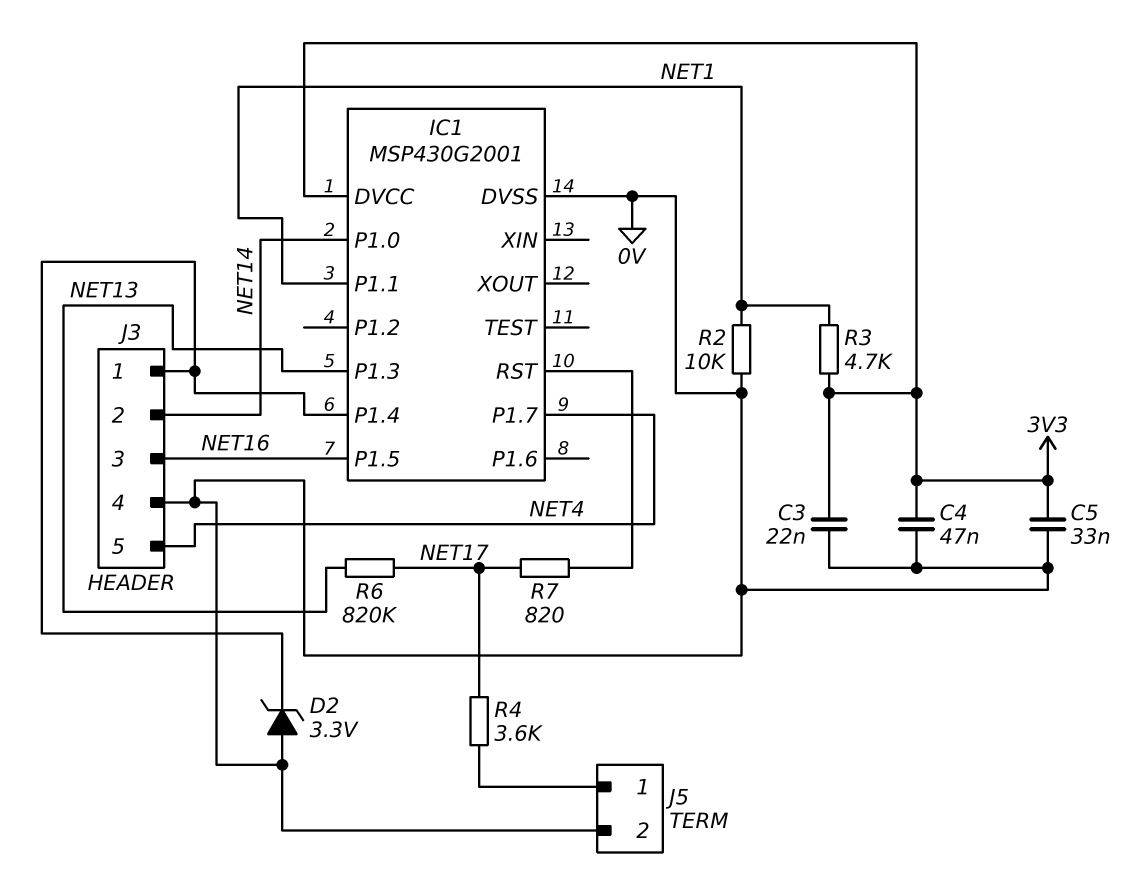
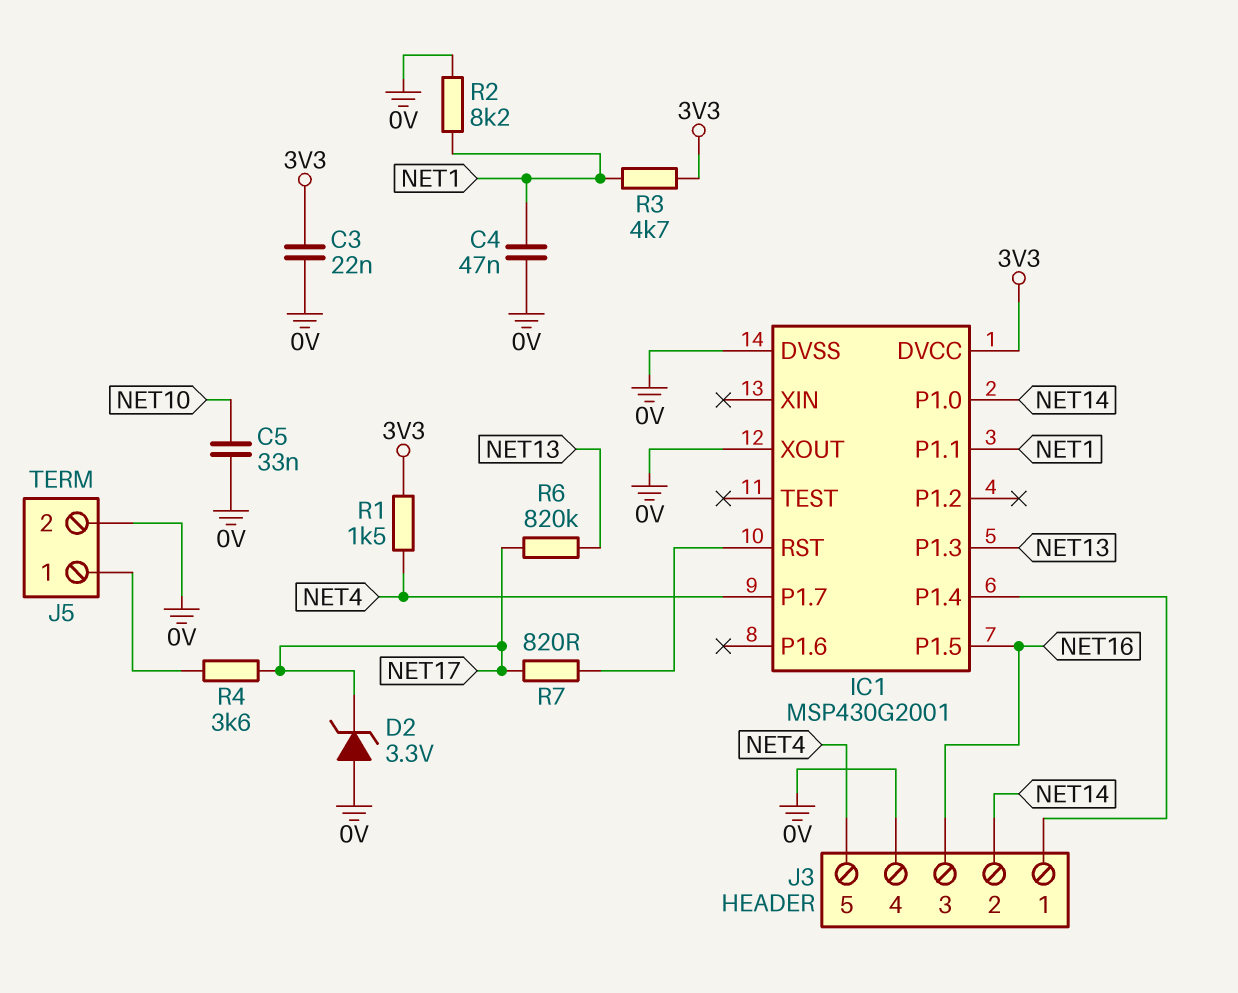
C4: 47nF (0V, 3V3) -> 47nF (0V, NET1)
C5: 33nF (0V, 3V3) -> 33nF (0V, NET10)
D2: zener 3.3V (A 0V, K IC1/P1.4) -> zener 3.3V (A 0V, K NET17)
IC1 pin XOUT: none -> 0V
R1: none -> 1.5k (3V3, NET4)
R2: 10k (0V, NET1) -> 8.2k (0V, NET1)

